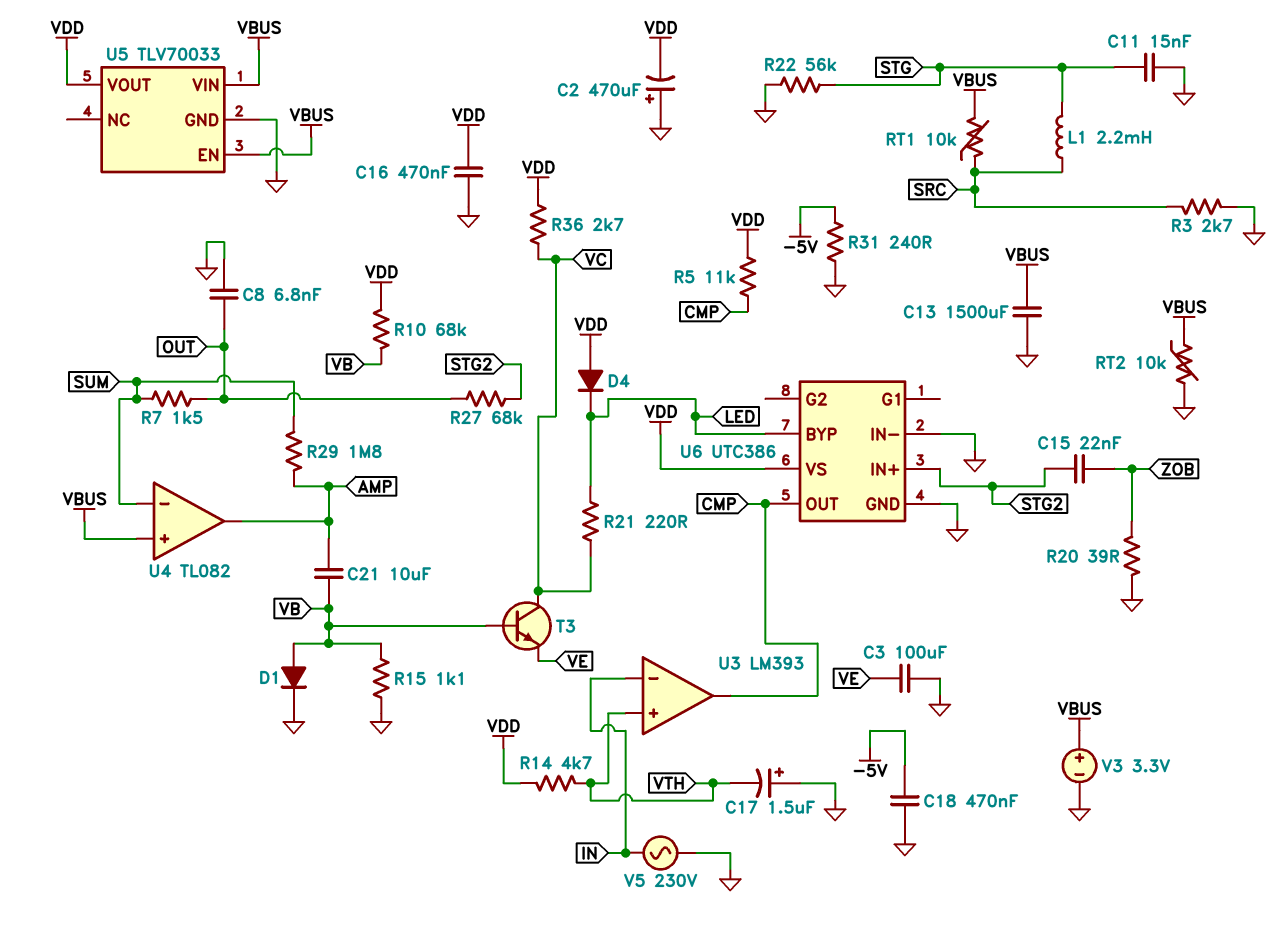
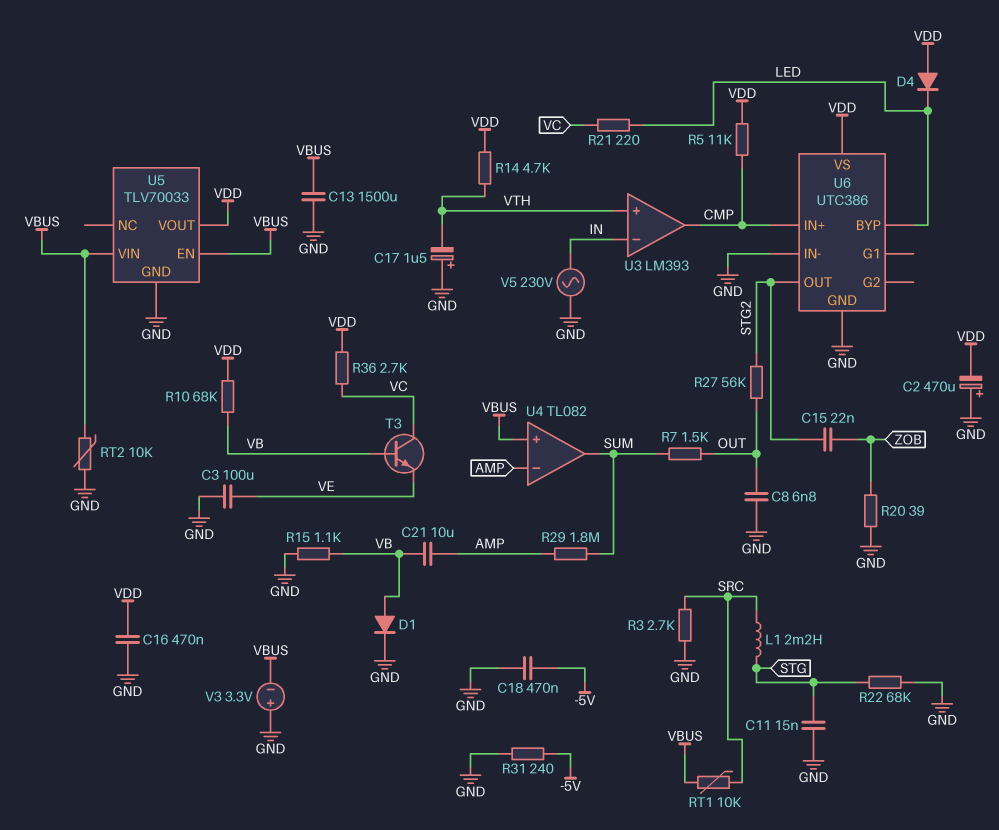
R22: 56k (GND, STG) -> 68k (GND, STG)
R27: 68k (OUT, STG2) -> 56k (OUT, STG2)
U4 pin in-: SUM -> AMP
U4 pin out: AMP -> SUM
U6 pin IN+: STG2 -> CMP
U6 pin OUT: CMP -> STG2
V3: 3.3V (plus VBUS, minus GND) -> 3.3V (plus GND, minus VBUS)

